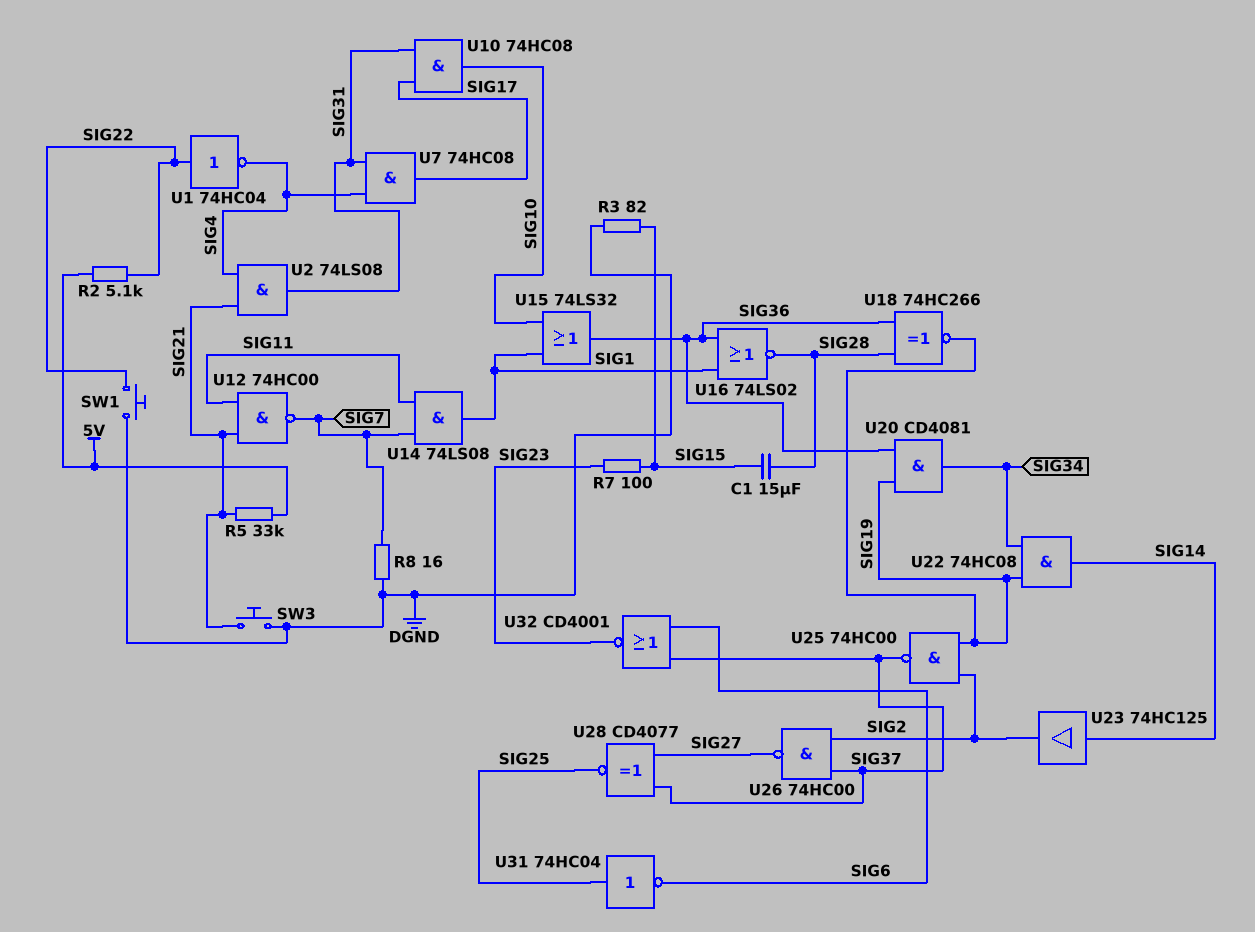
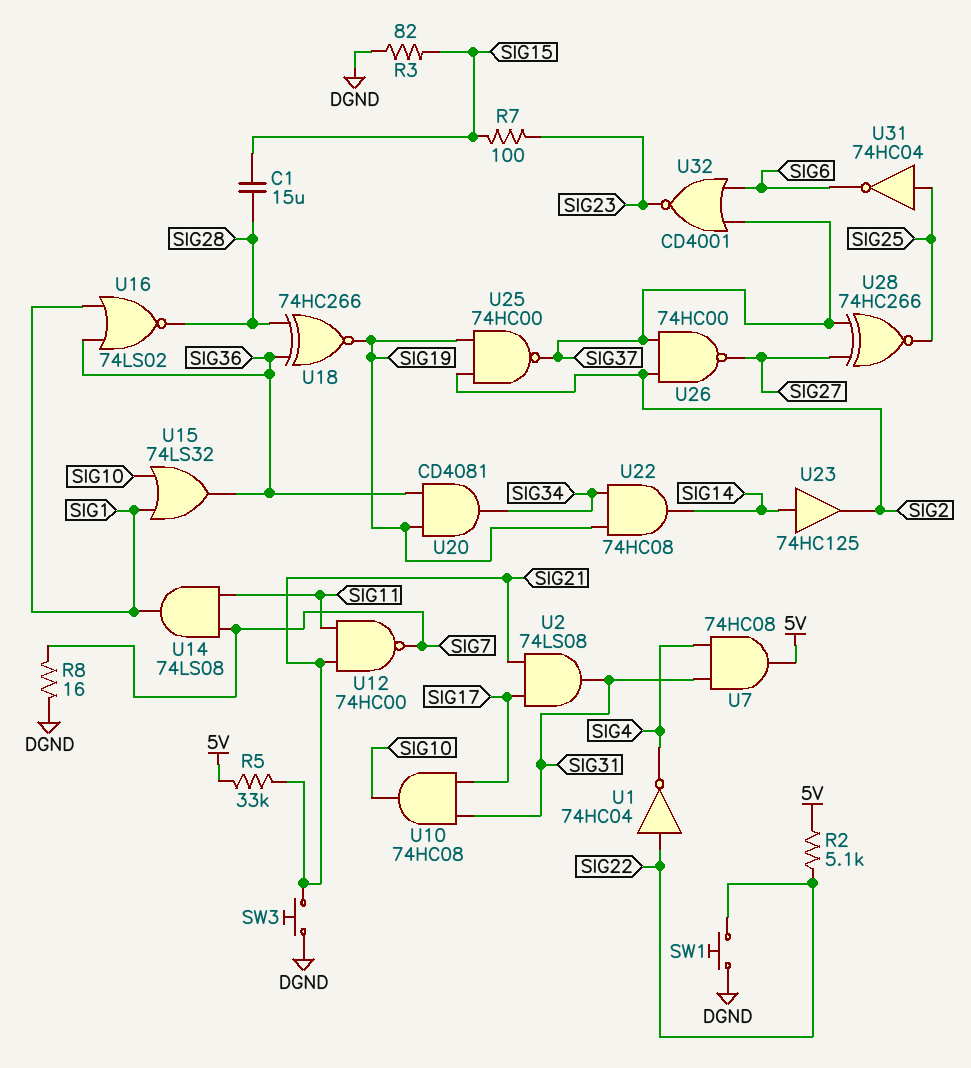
U2: AND 74LS08 (in SIG4, in SIG21, out SIG31) -> AND 74LS08 (in SIG17, in SIG21, out SIG31)
U7: AND 74HC08 (in SIG4, in SIG31, out SIG17) -> AND 74HC08 (in SIG4, in SIG31, out 5V)
U28: XNOR CD4077 (in SIG27, in SIG37, out SIG25) -> XNOR 74HC266 (in SIG27, in SIG37, out SIG25)

